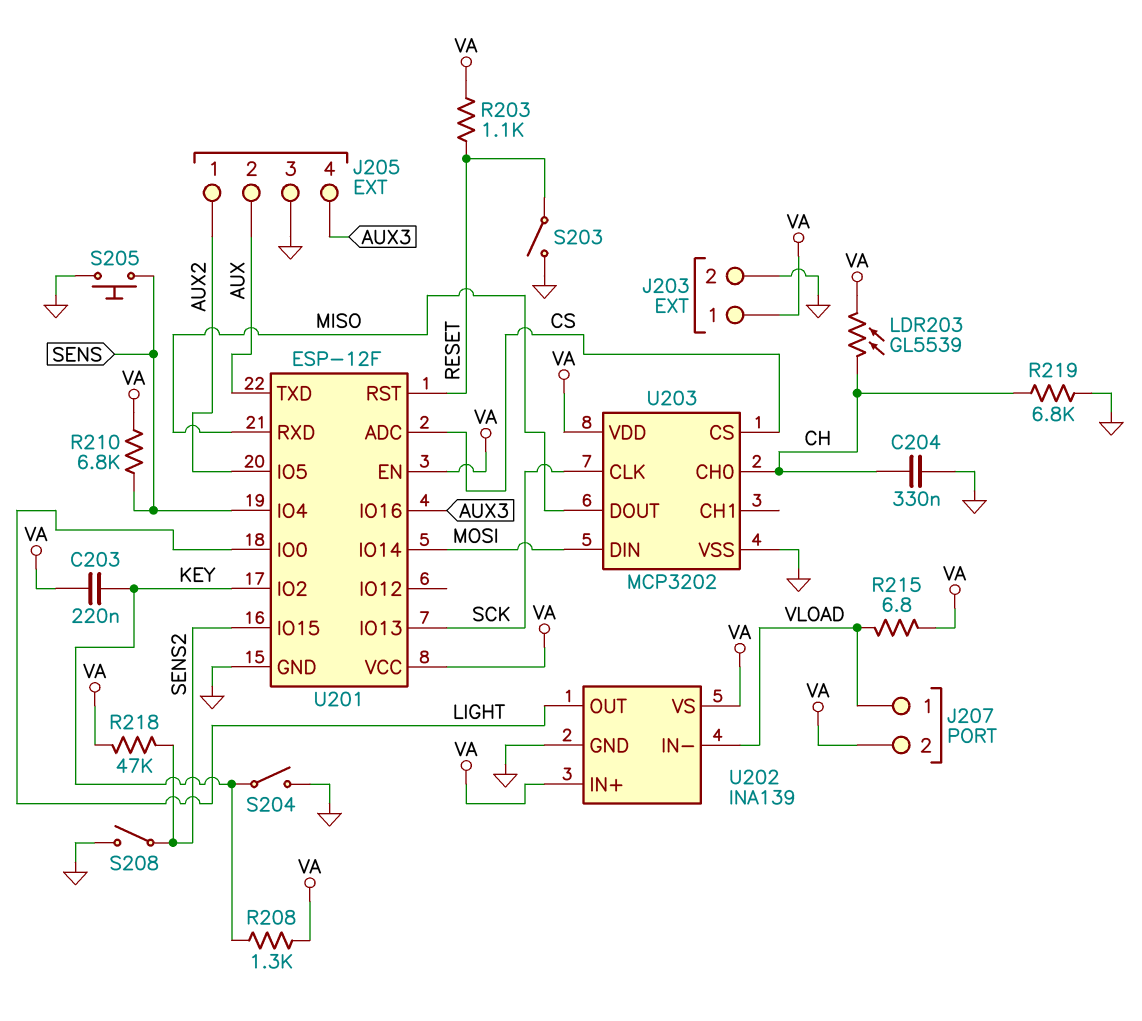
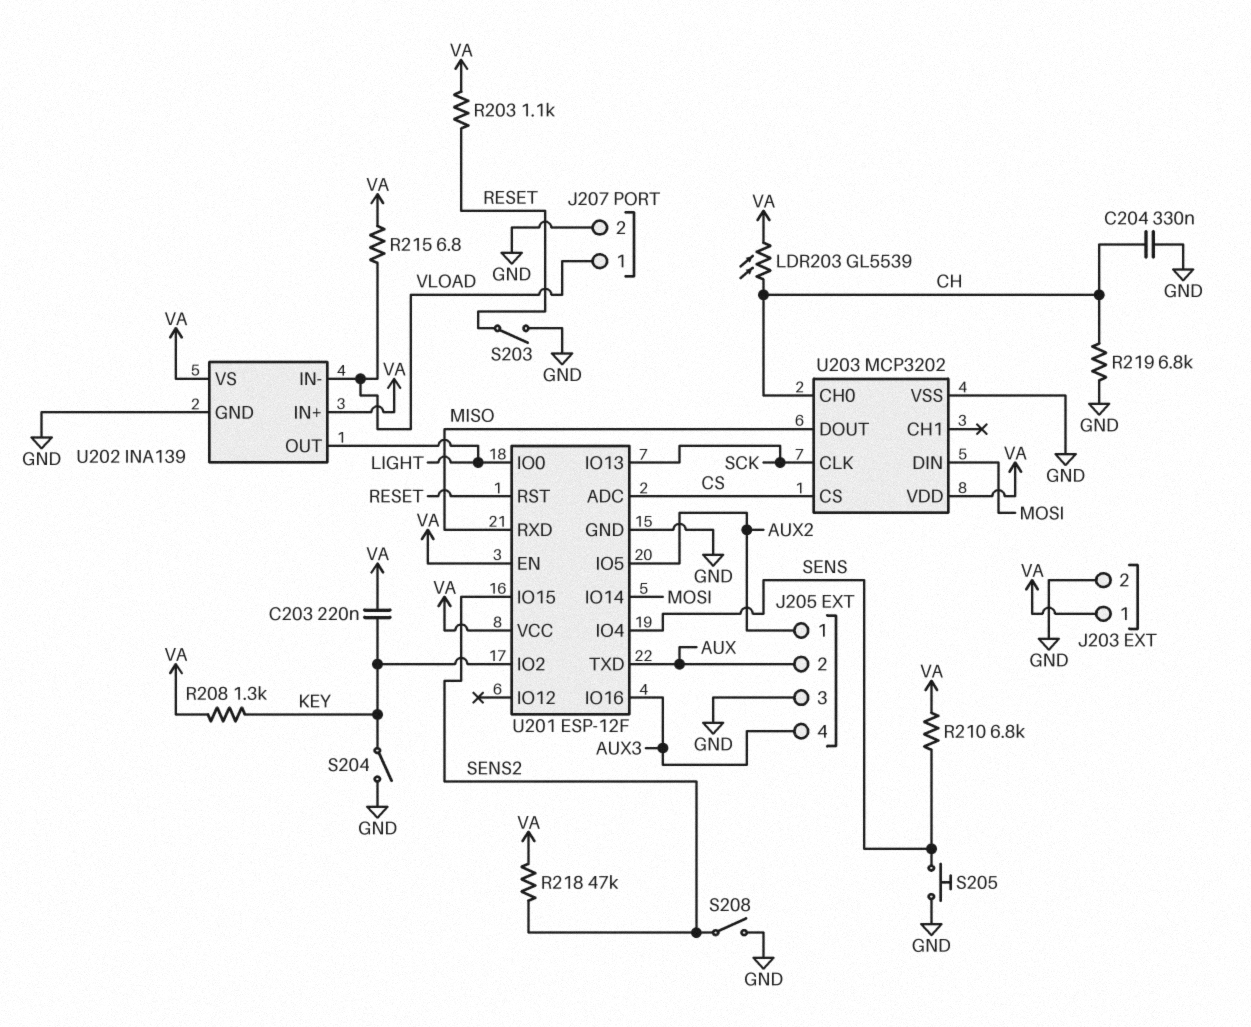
J207 pin 2: VA -> GND

